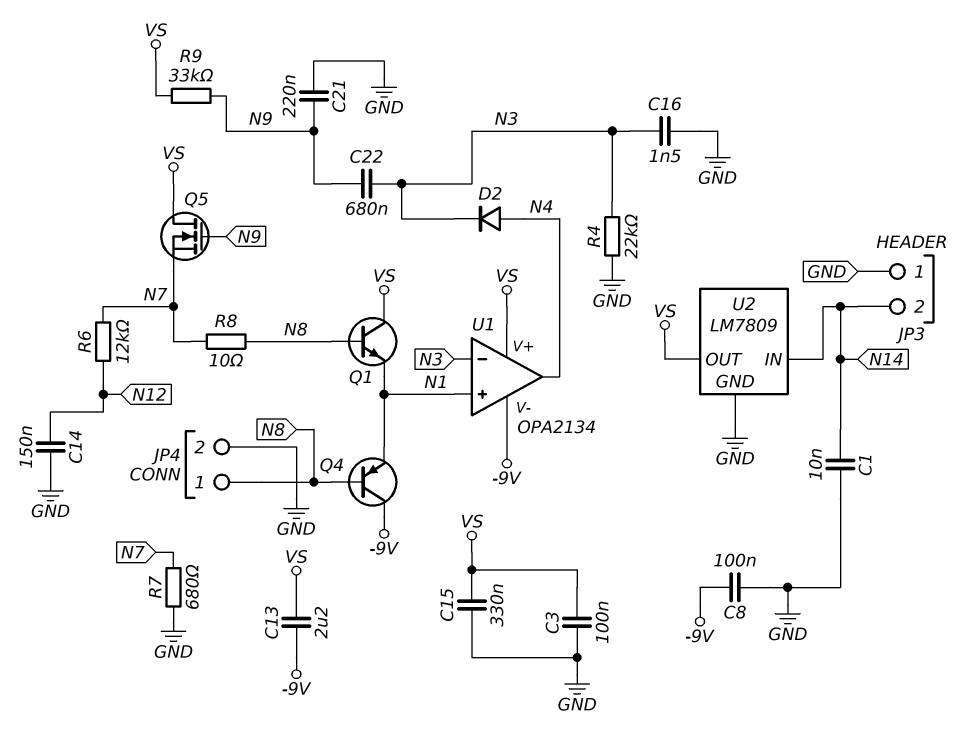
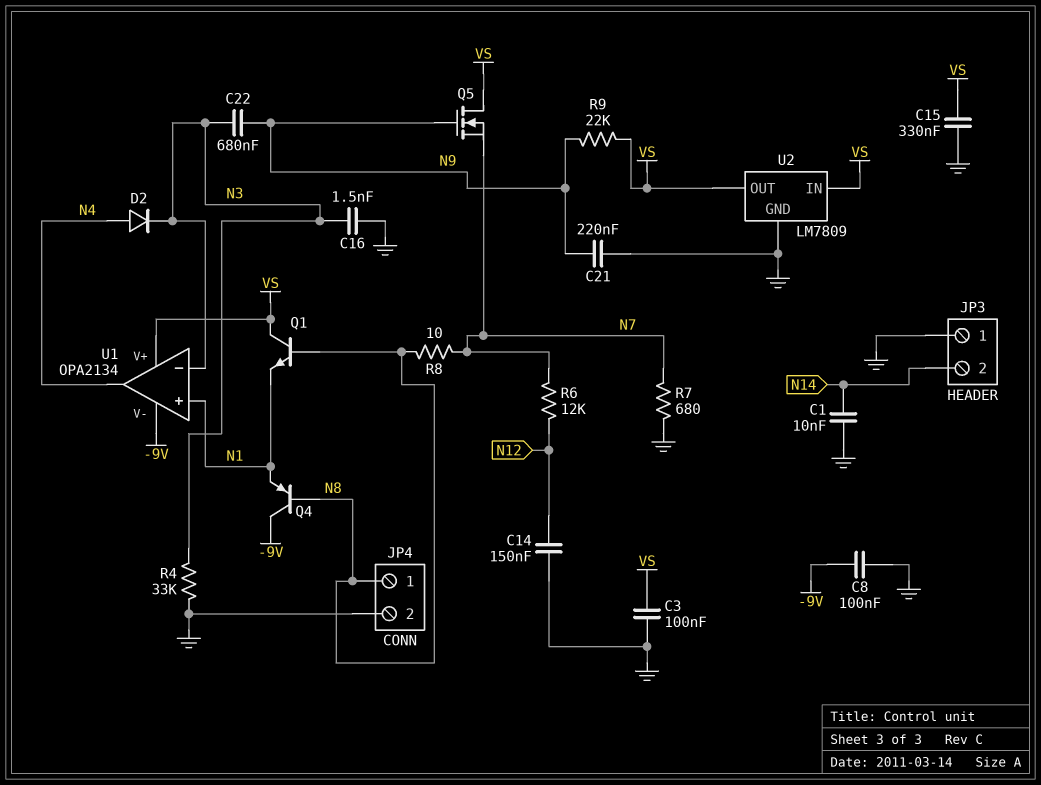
C13: 2.2uF (-9V, VS) -> none
R4: 22k (GND, N3) -> 33k (GND, N3)
R9: 33k (N9, VS) -> 22k (N9, VS)
U2 pin IN: N14 -> VS

